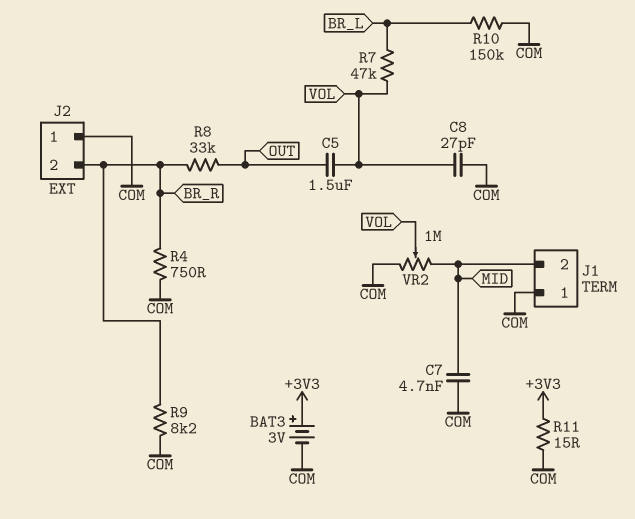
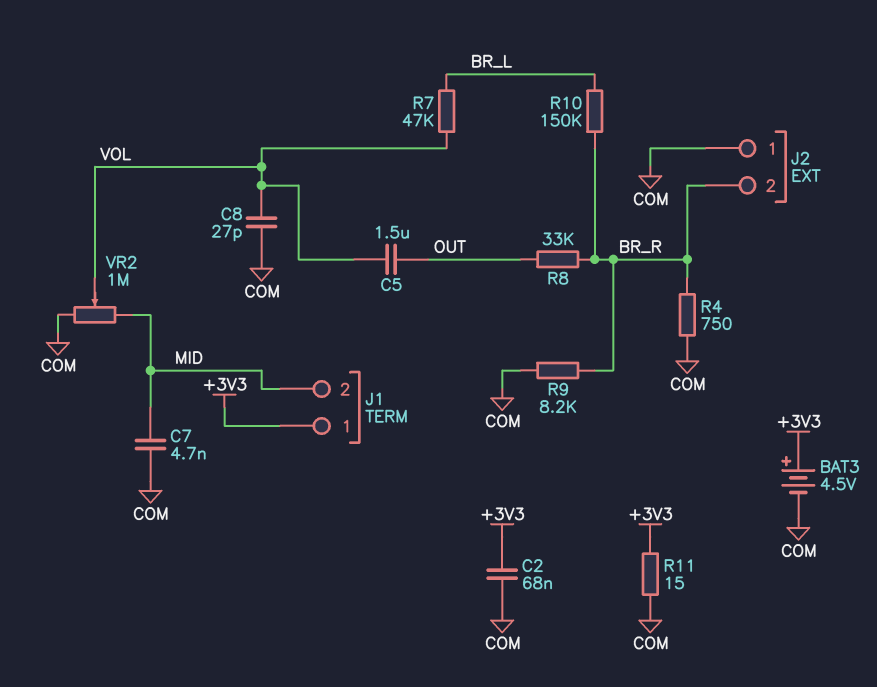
BAT3: 3V (plus +3V3, minus COM) -> 4.5V (plus +3V3, minus COM)
C2: none -> 68nF (+3V3, COM)
J1 pin 1: COM -> +3V3
R10: 150k (BR_L, COM) -> 150k (BR_L, BR_R)

